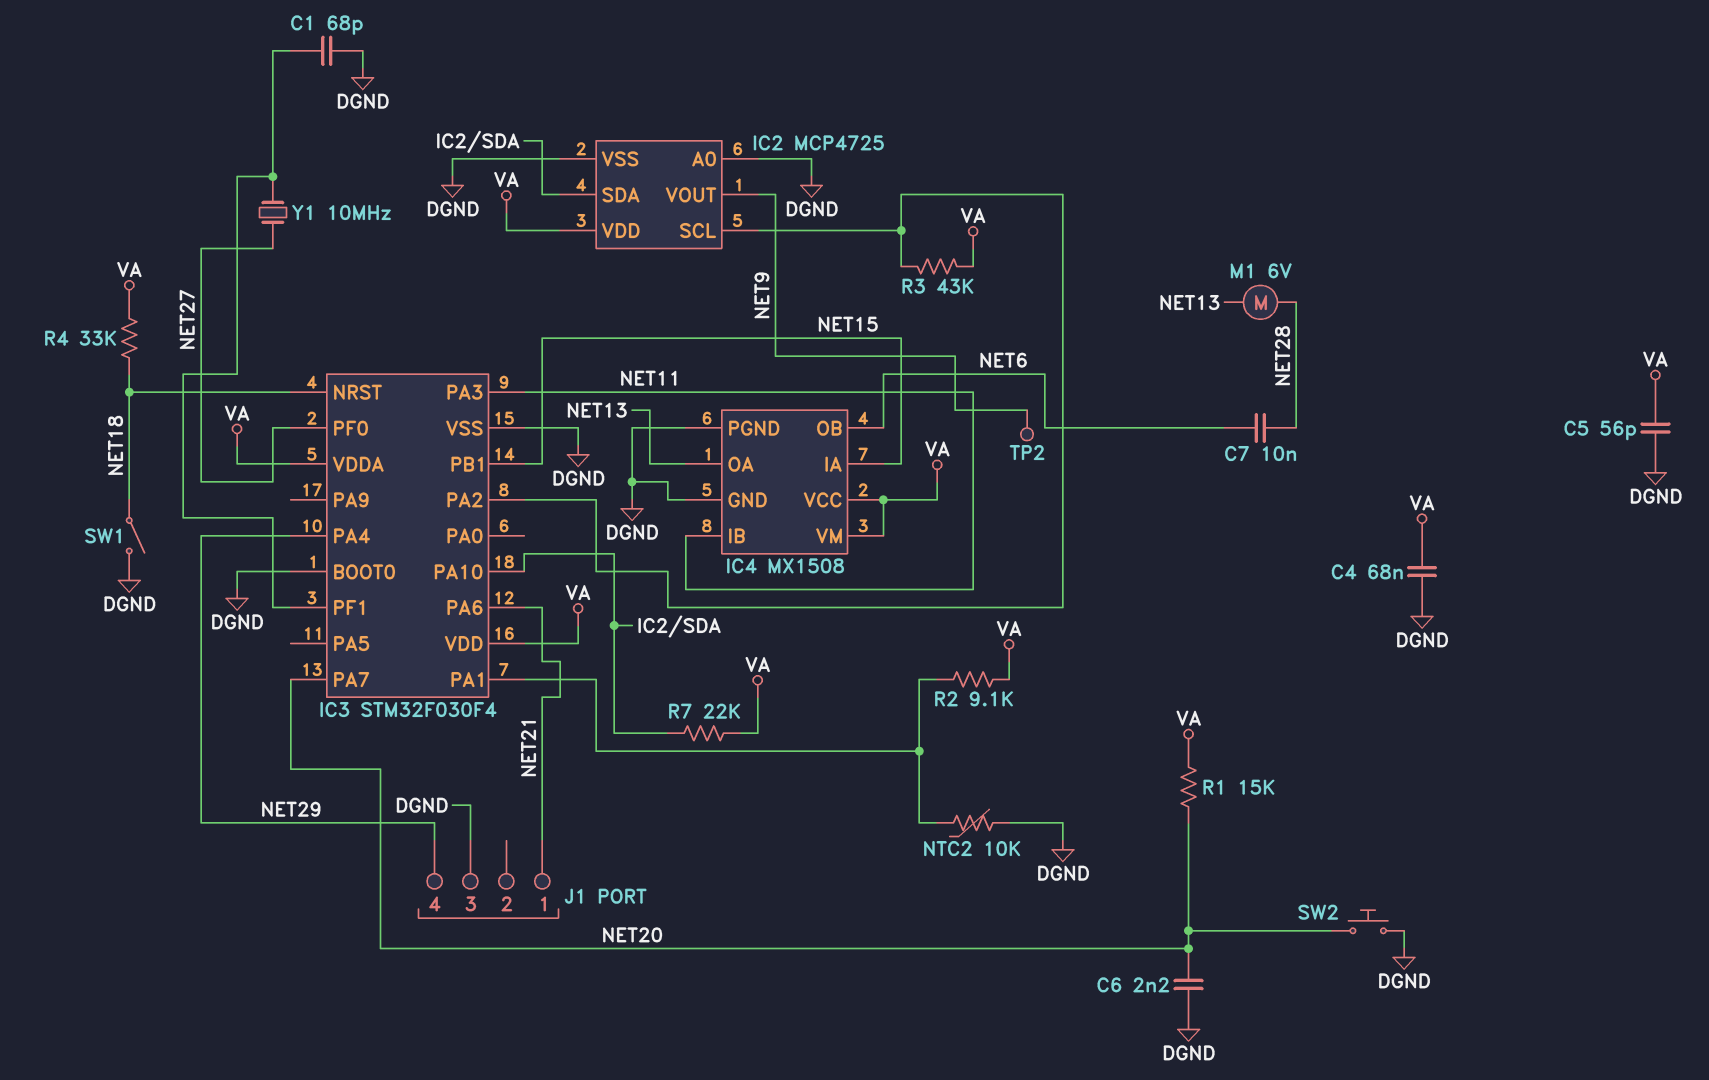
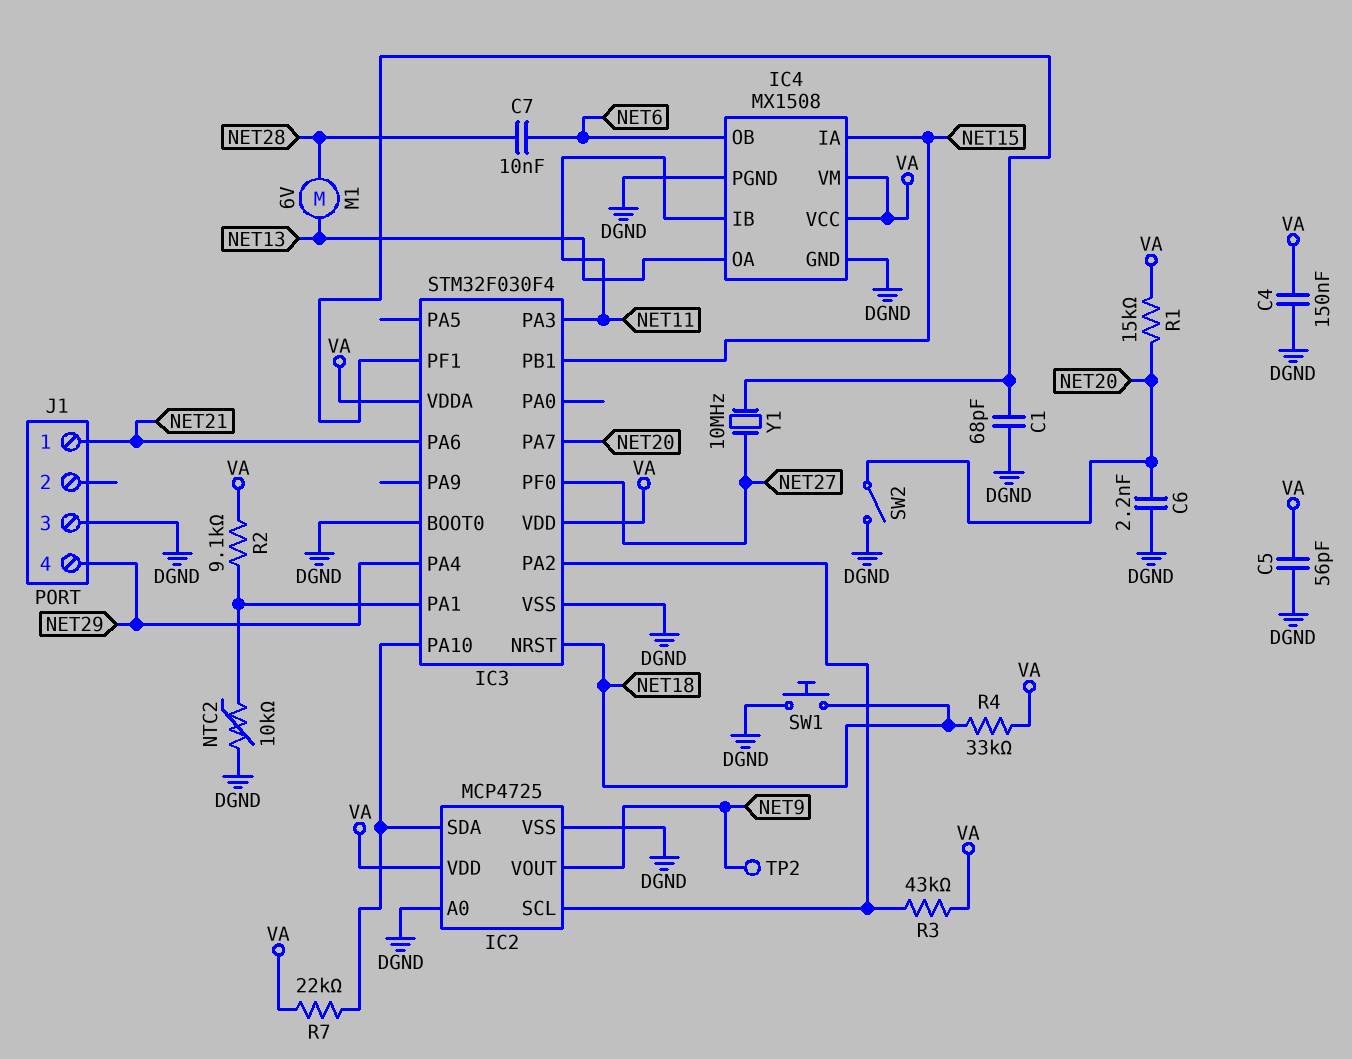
C4: 68nF (DGND, VA) -> 150nF (DGND, VA)
SW1: switch (DGND, NET18) -> button (DGND, NET18)
SW2: button (DGND, NET20) -> switch (DGND, NET20)

